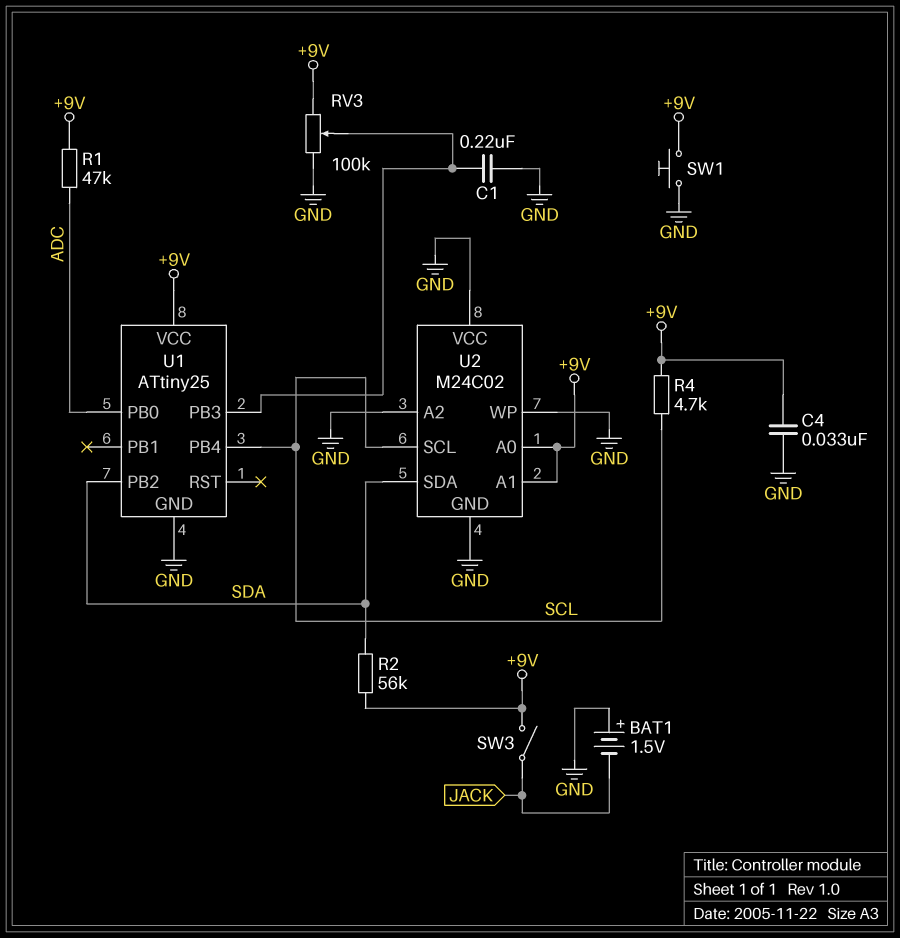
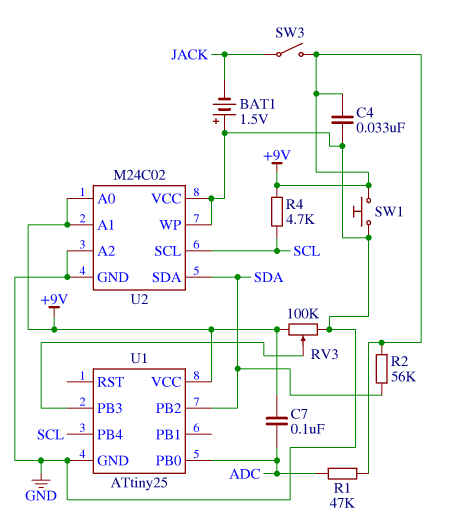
C1: 220nF (GND, U1/PB3) -> none
C7: none -> 100nF (+9V, ADC)

